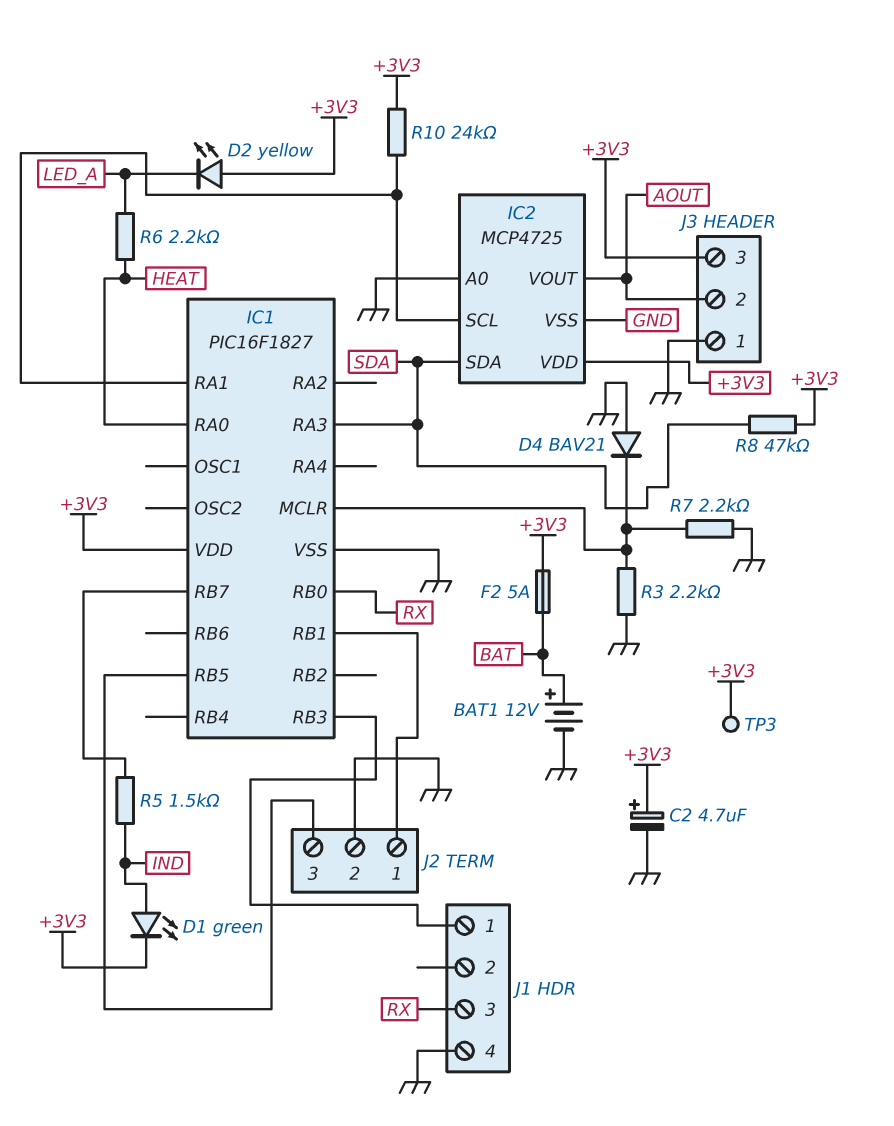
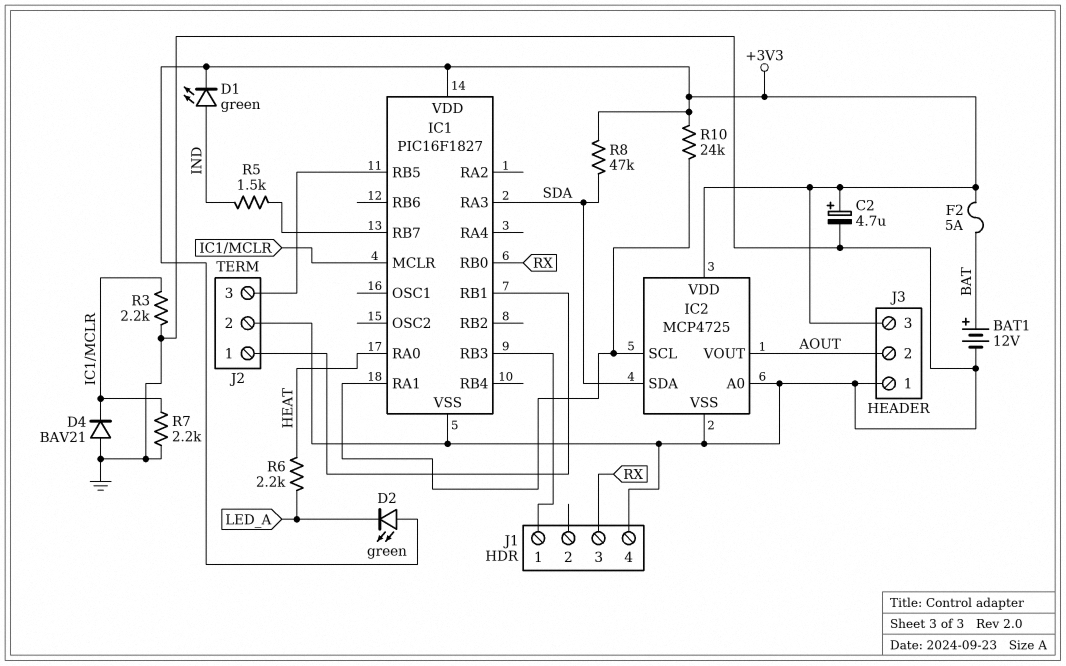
D2: LED yellow (A +3V3, K LED_A) -> LED green (A +3V3, K LED_A)
TP3: test point (+3V3) -> none

